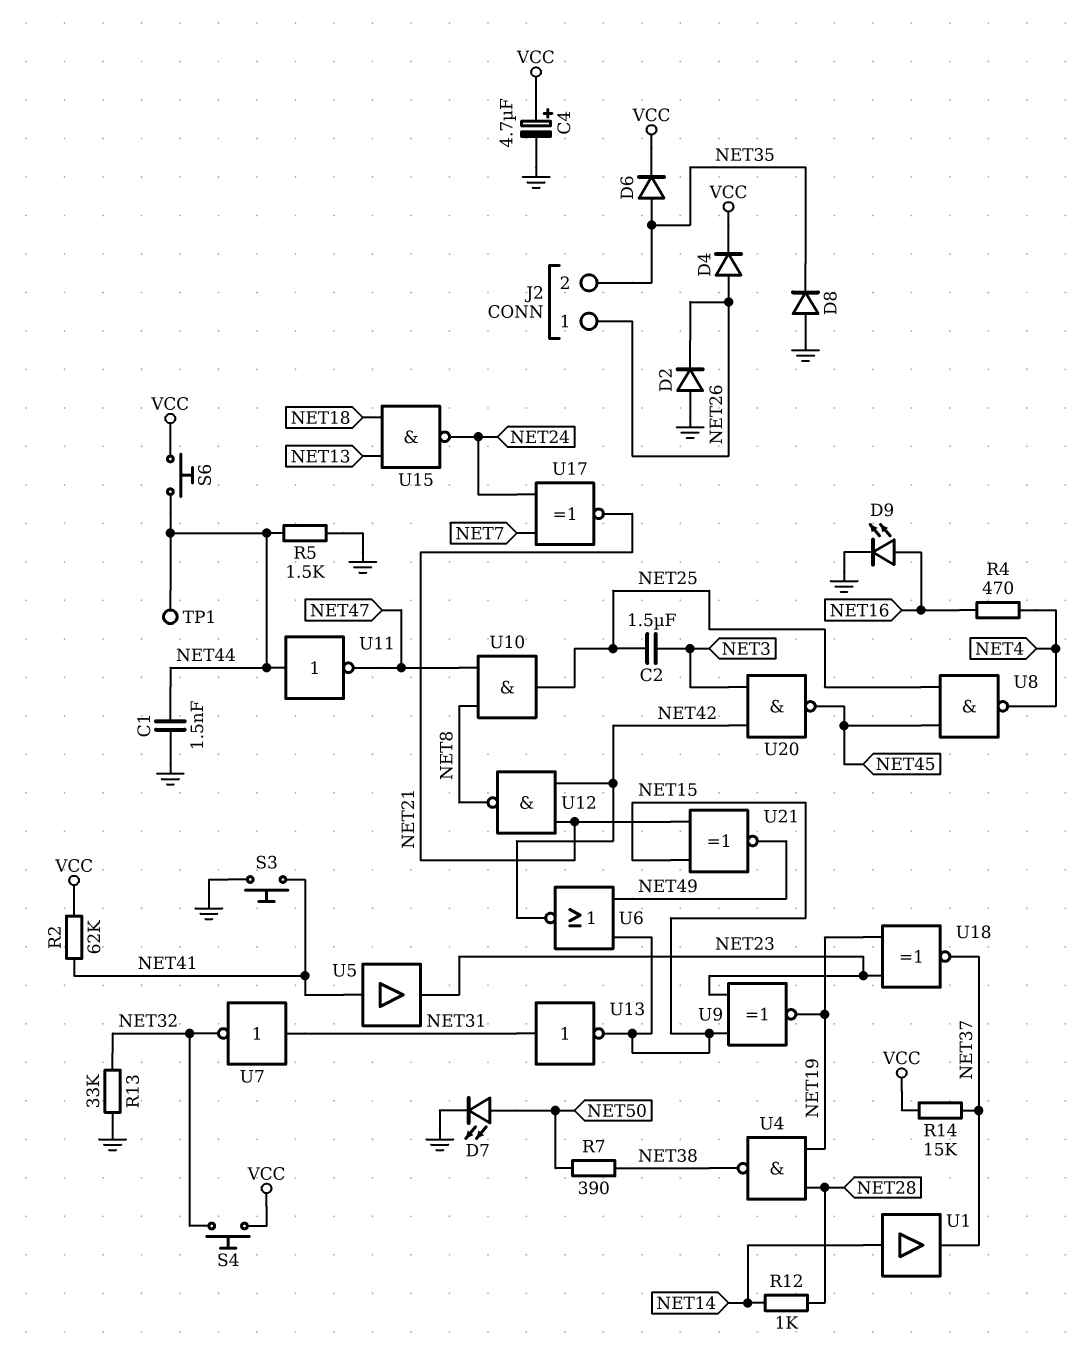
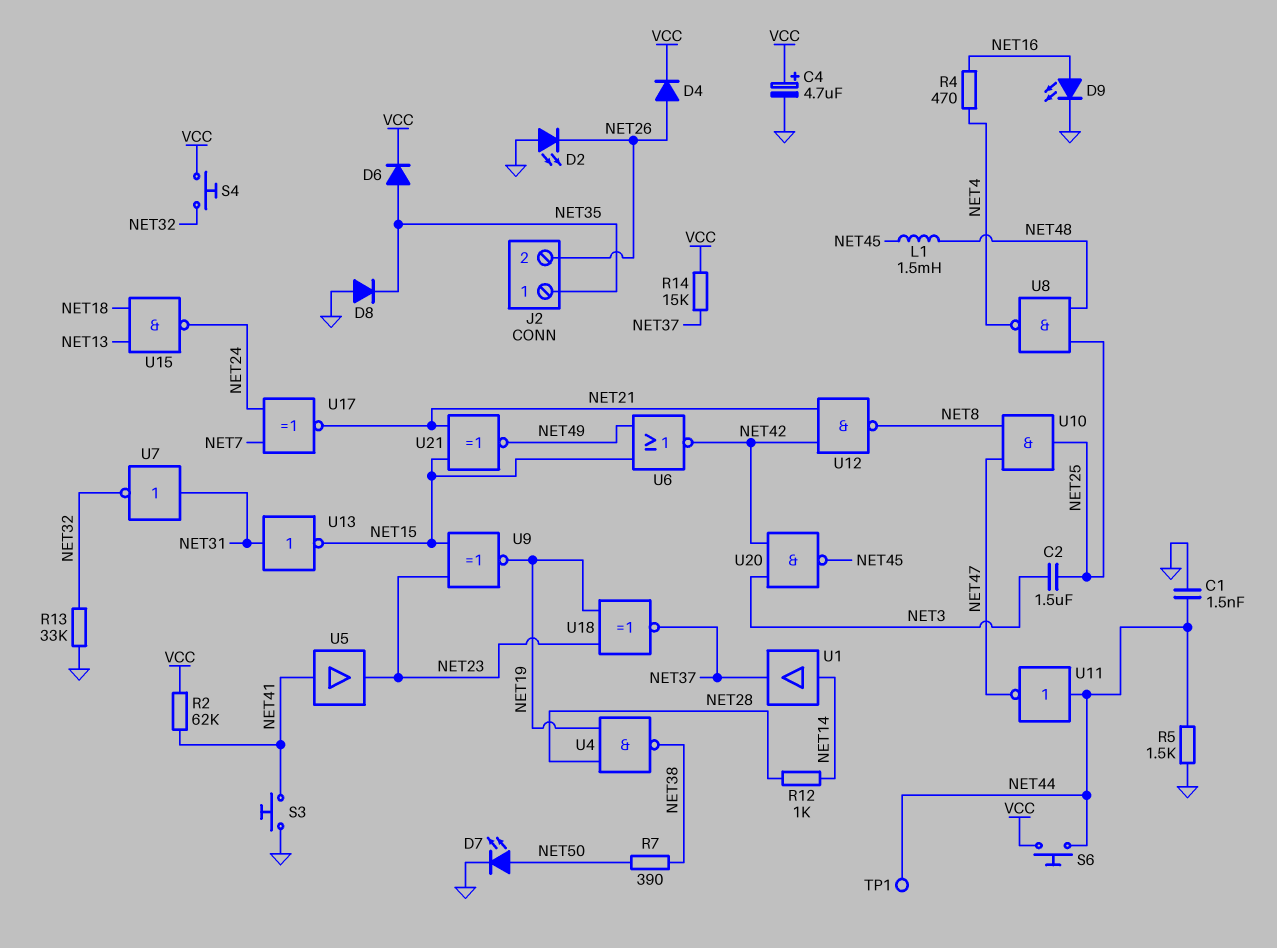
D2: diode (A GND, K NET26) -> LED (A GND, K NET26)
J2 pin 1: NET26 -> NET35
J2 pin 2: NET35 -> NET26
L1: none -> 1.5mH (NET45, NET48)
U8: NAND (in NET25, in NET45, out NET4) -> NAND (in NET25, in NET48, out NET4)

